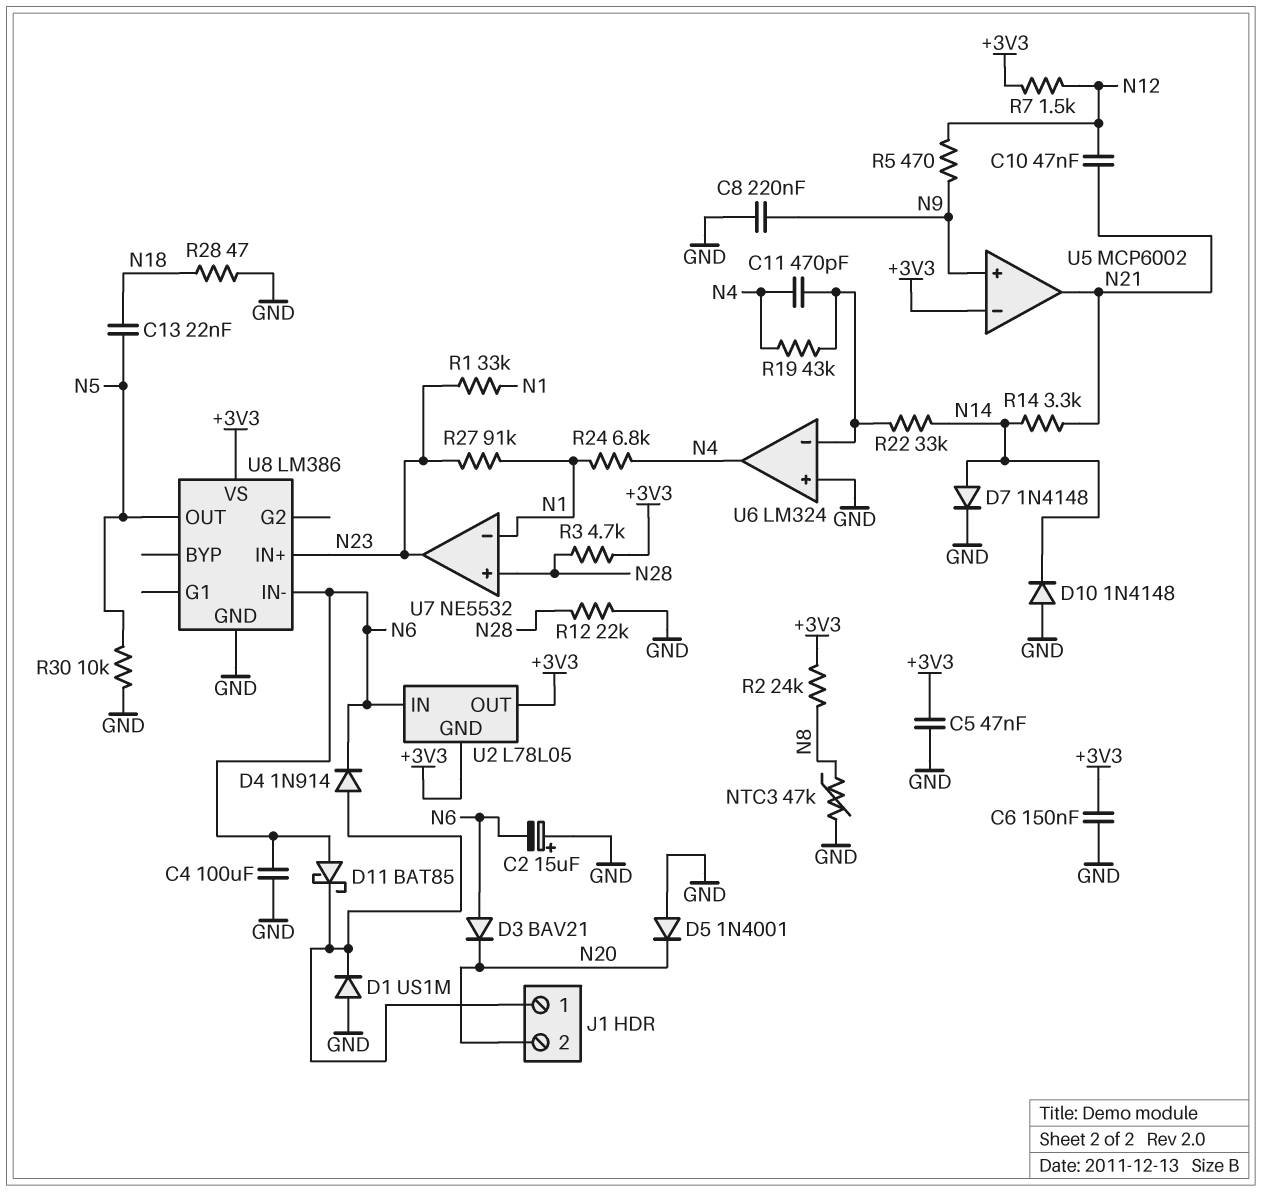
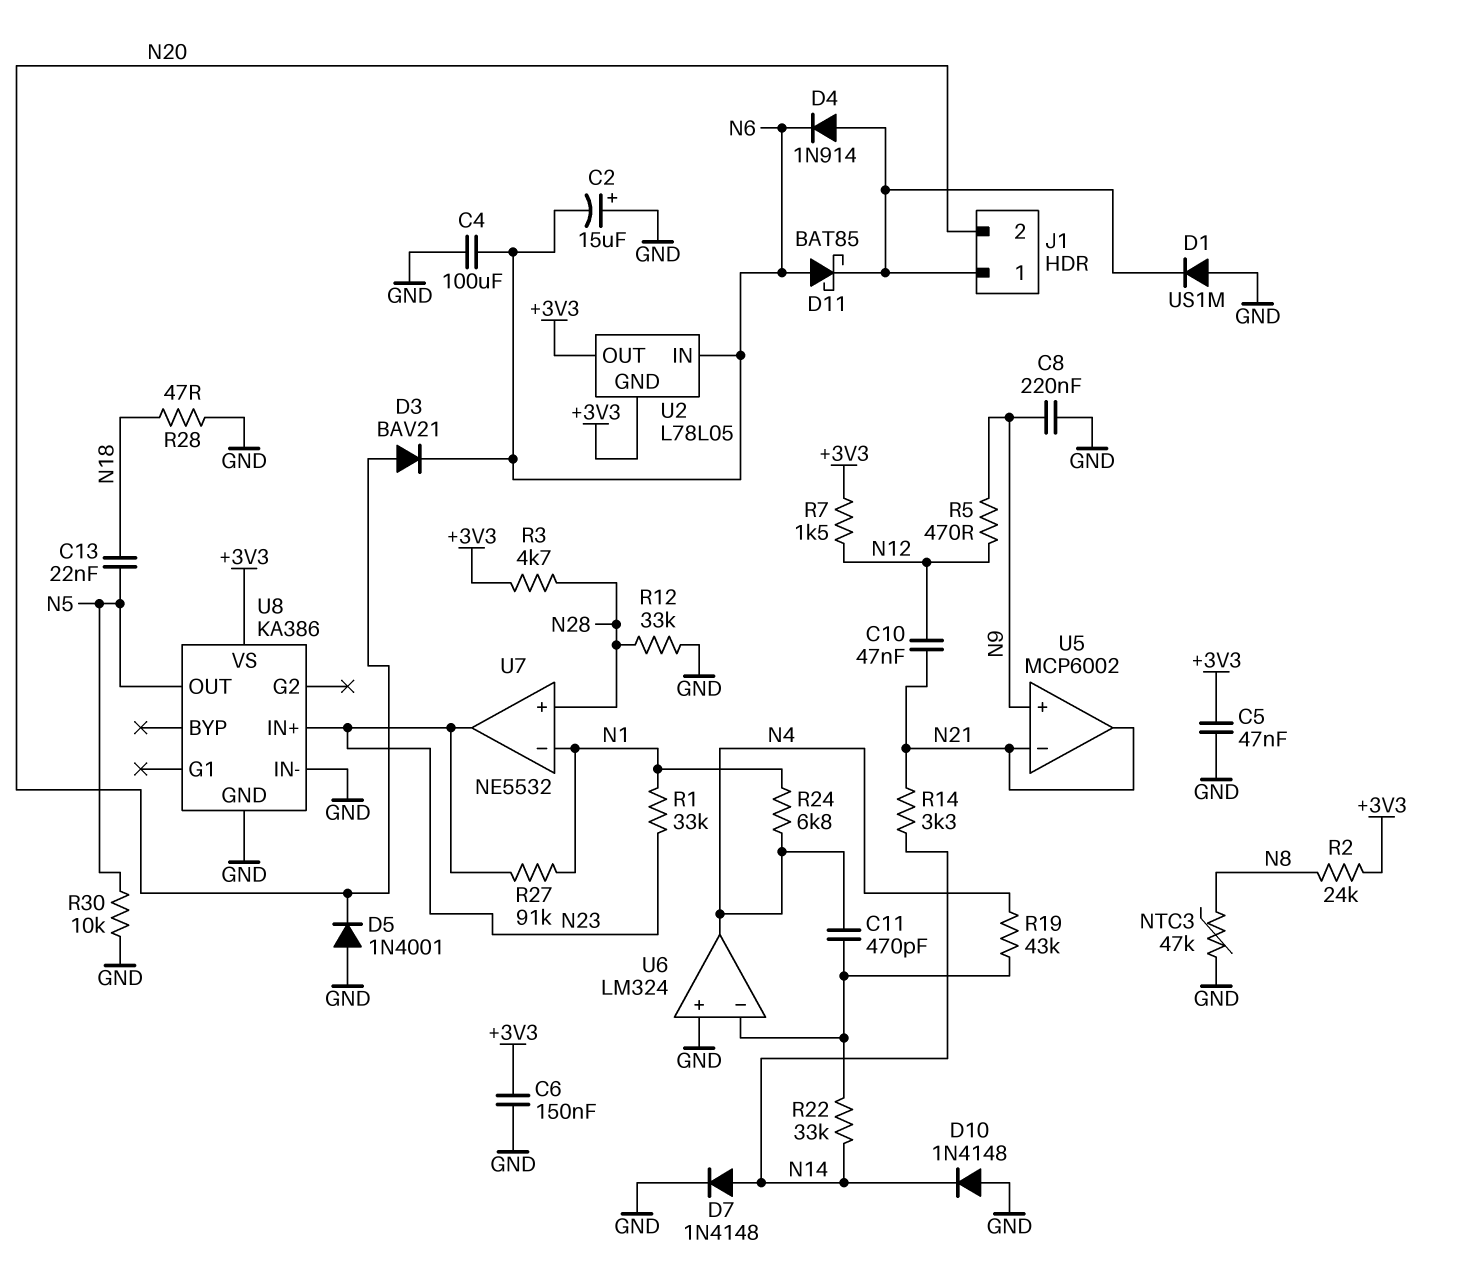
D3: diode BAV21 (A N6, K N20) -> diode BAV21 (A N20, K N6)
R12: 22k (GND, N28) -> 33k (GND, N28)
U5 pin in-: +3V3 -> N21
U8: LM386 -> KA386
U8 pin IN-: N6 -> GND

